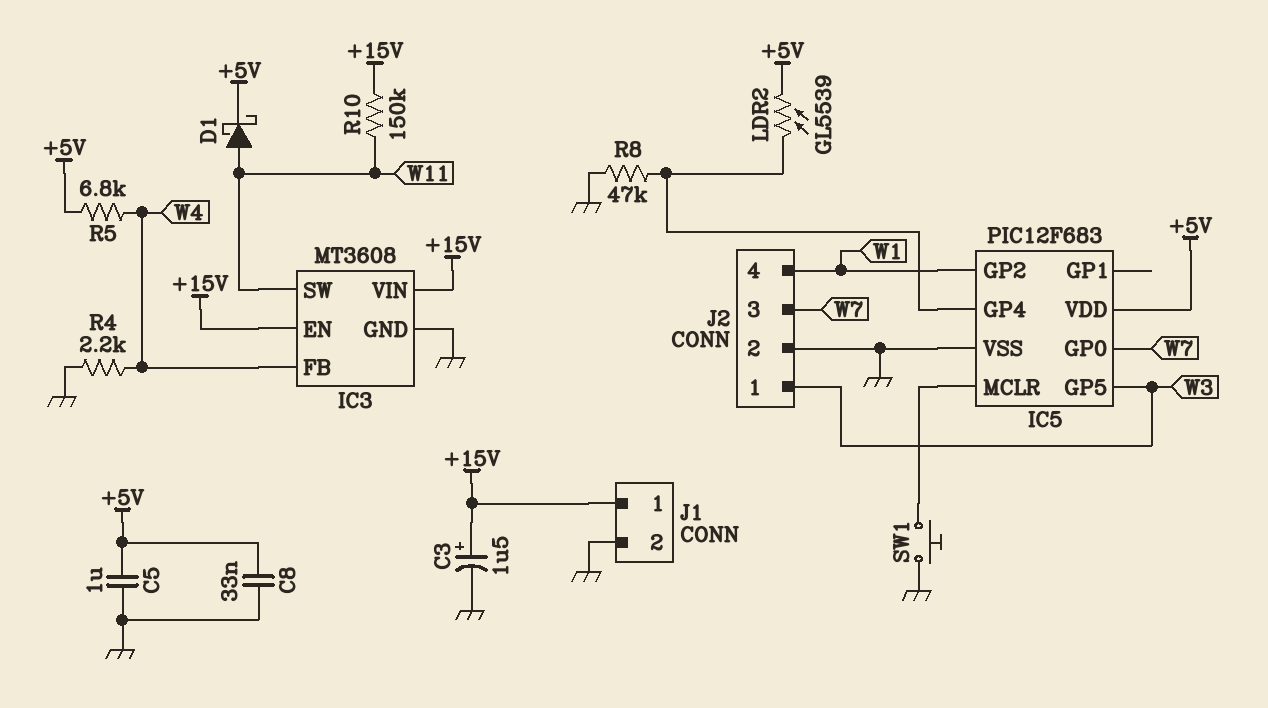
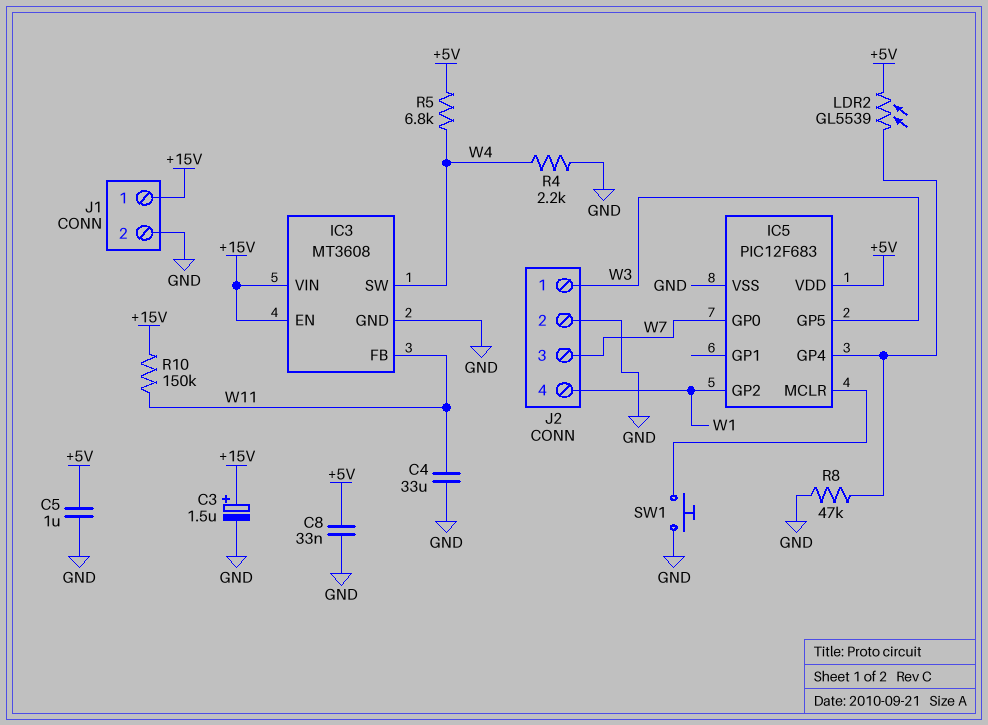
C4: none -> 33uF (GND, W11)
D1: schottky (A W11, K +5V) -> none
IC3 pin FB: W4 -> W11
IC3 pin SW: W11 -> W4

